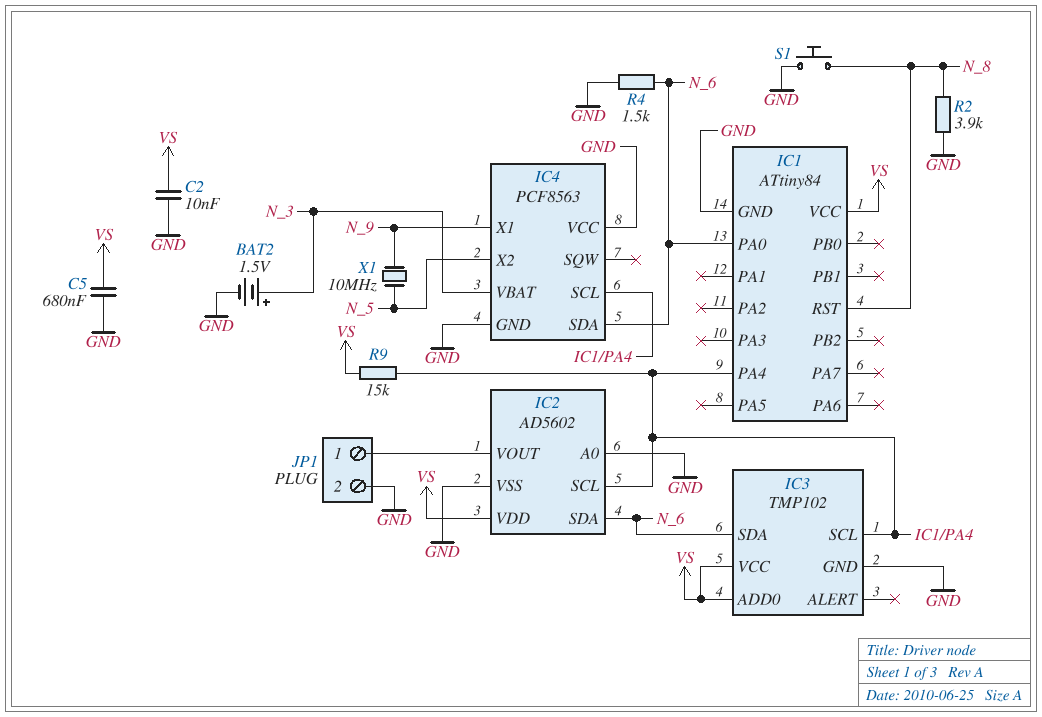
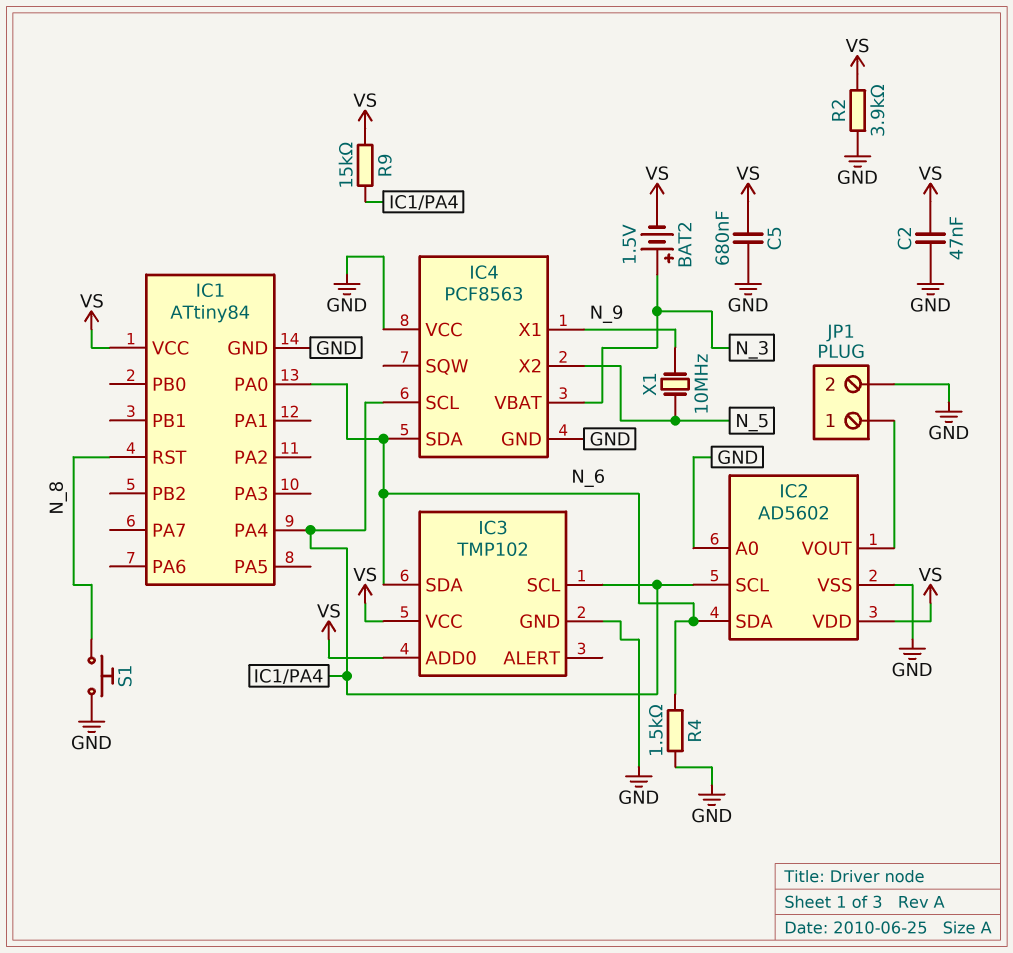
BAT2: 1.5V (plus N_3, minus GND) -> 1.5V (plus N_3, minus VS)
C2: 10nF (GND, VS) -> 47nF (GND, VS)
R2: 3.9k (GND, N_8) -> 3.9k (GND, VS)

